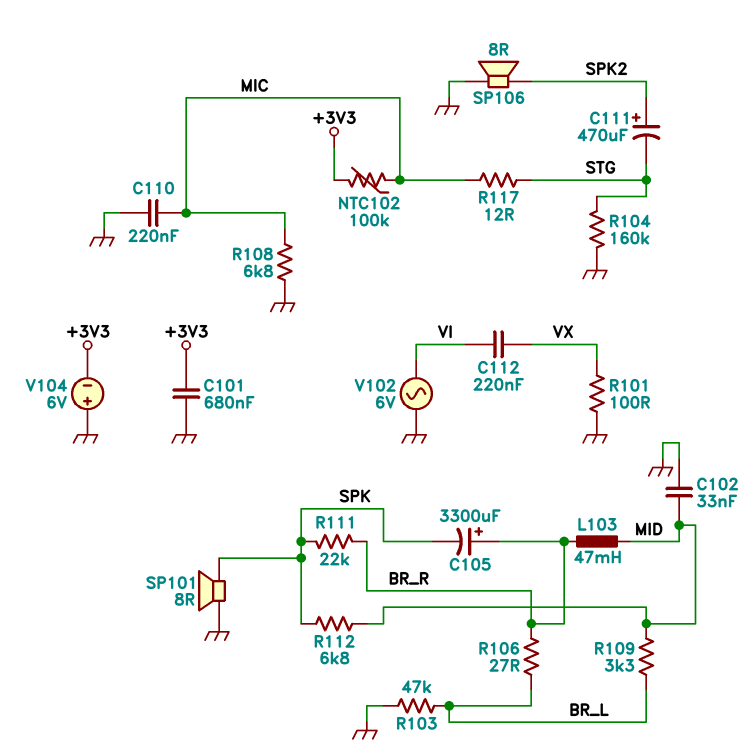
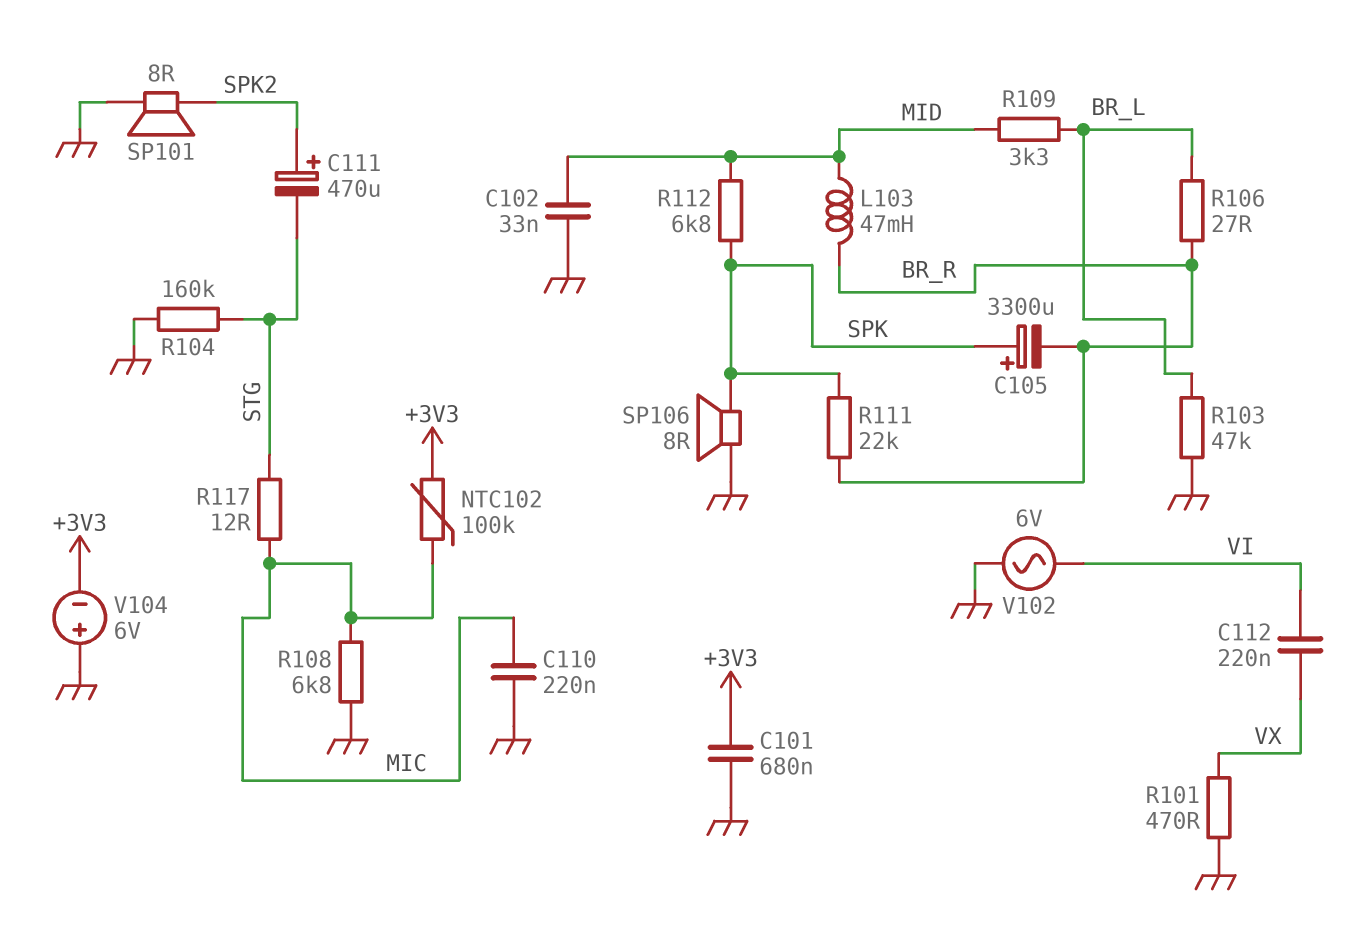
C105: 3300uF (plus BR_R, minus SPK) -> 3300uF (plus SPK, minus BR_R)
R101: 100 (GND, VX) -> 470 (GND, VX)
SP101: speaker 8R (GND, SPK) -> speaker 8R (GND, SPK2)
SP106: speaker 8R (GND, SPK2) -> speaker 8R (GND, SPK)

